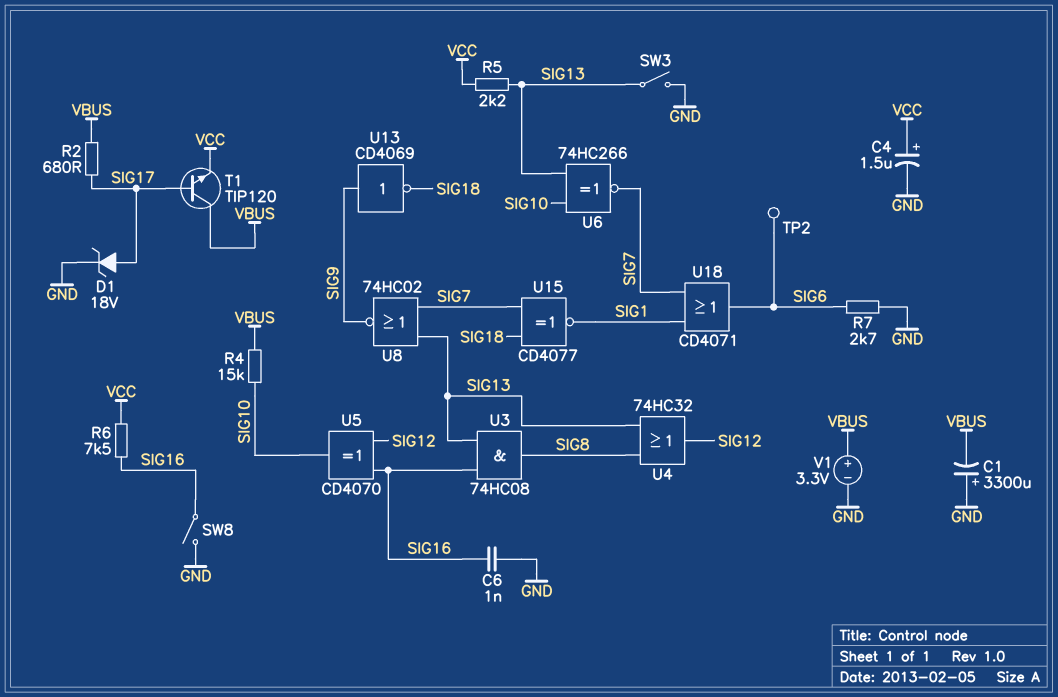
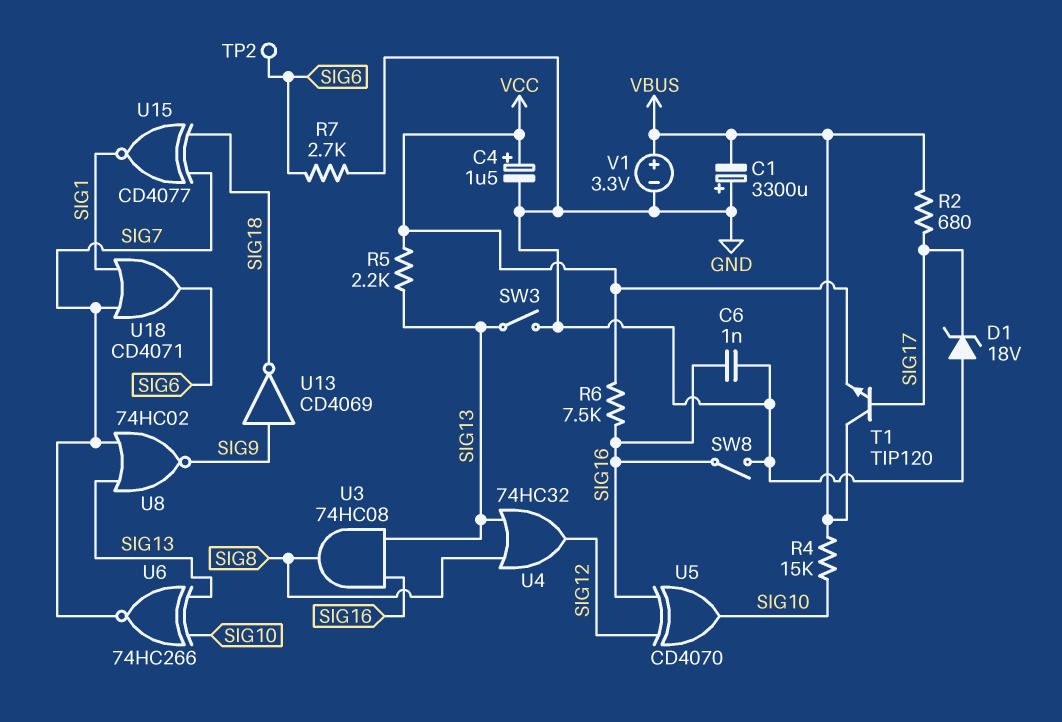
D1: zener 18V (A SIG17, K GND) -> zener 18V (A GND, K SIG17)

